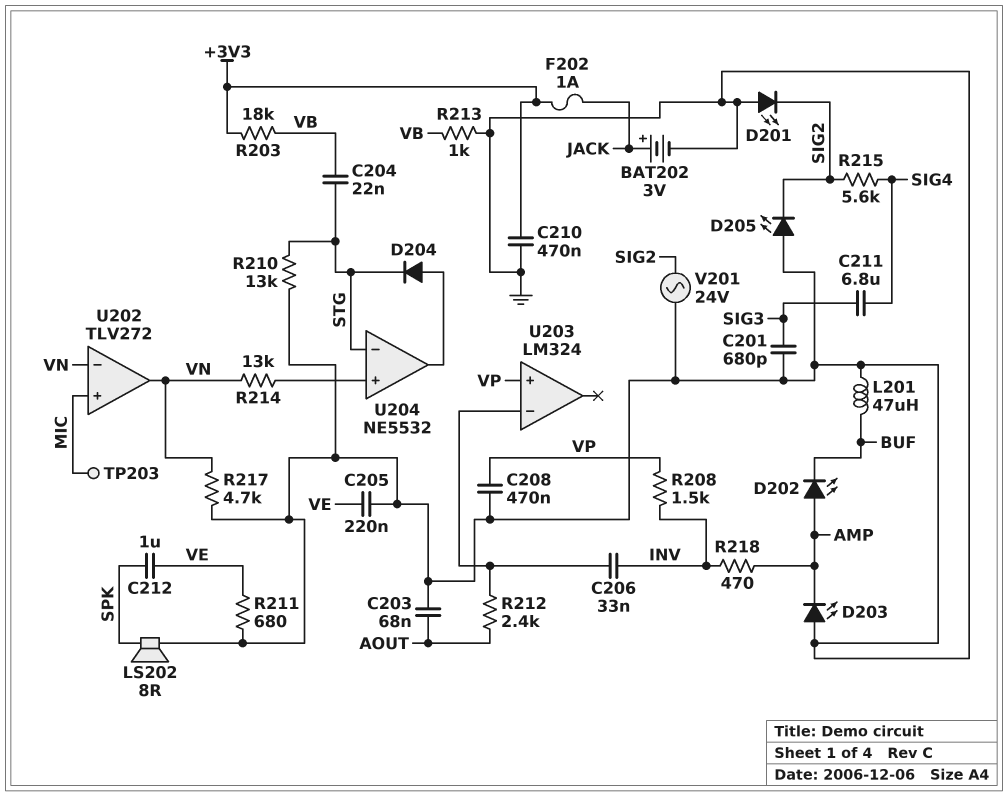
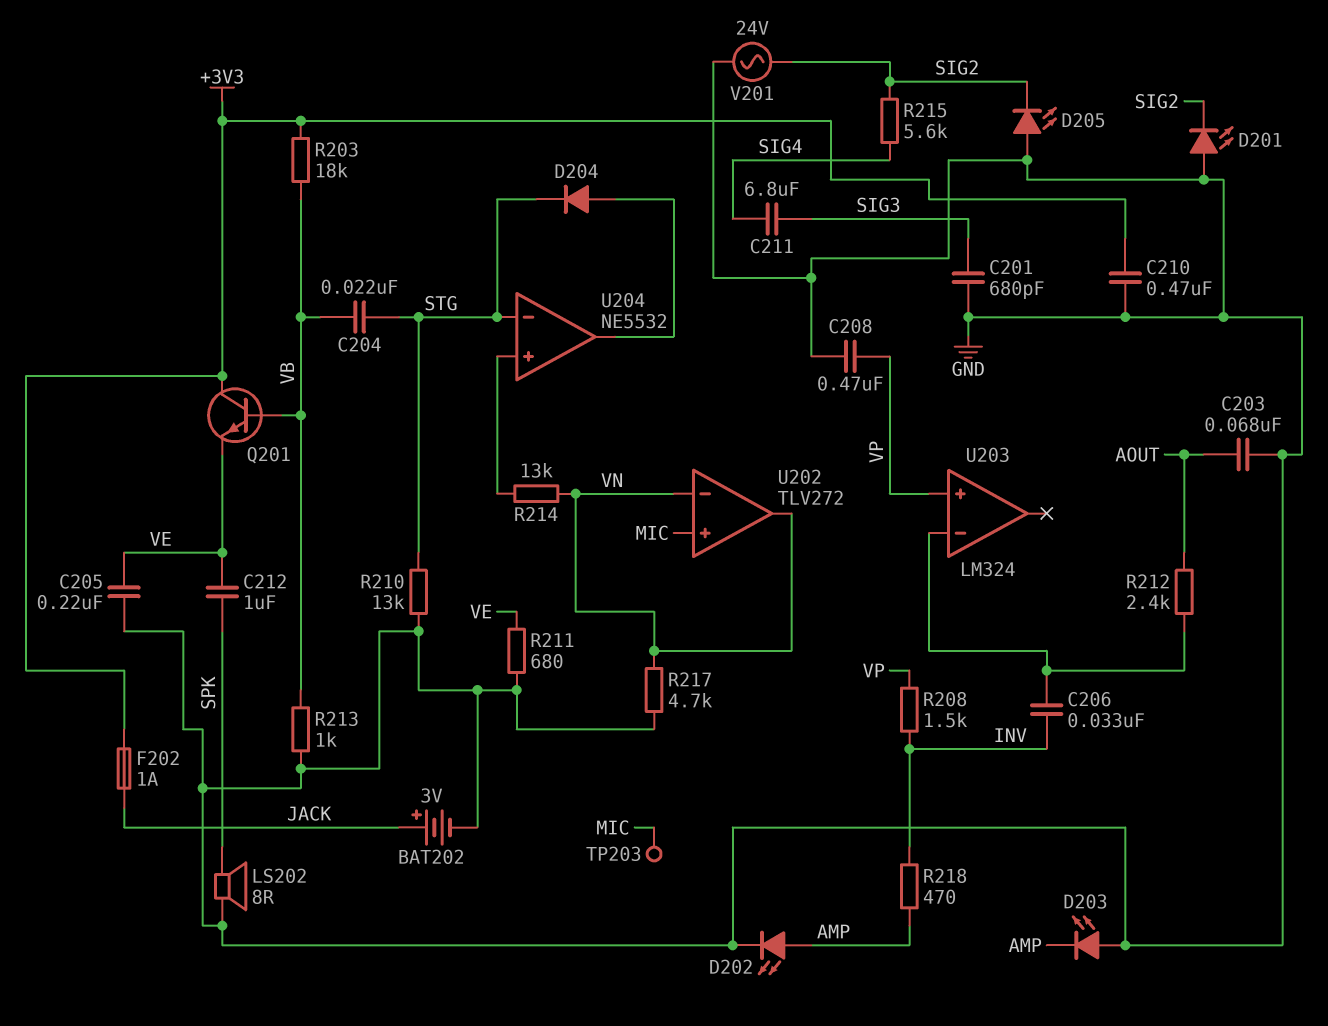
D202: LED (A AMP, K BUF) -> LED (A AMP, K GND)
L201: 47uH (BUF, GND) -> none
Q201: none -> NPN (B VB, C +3V3, E VE)

